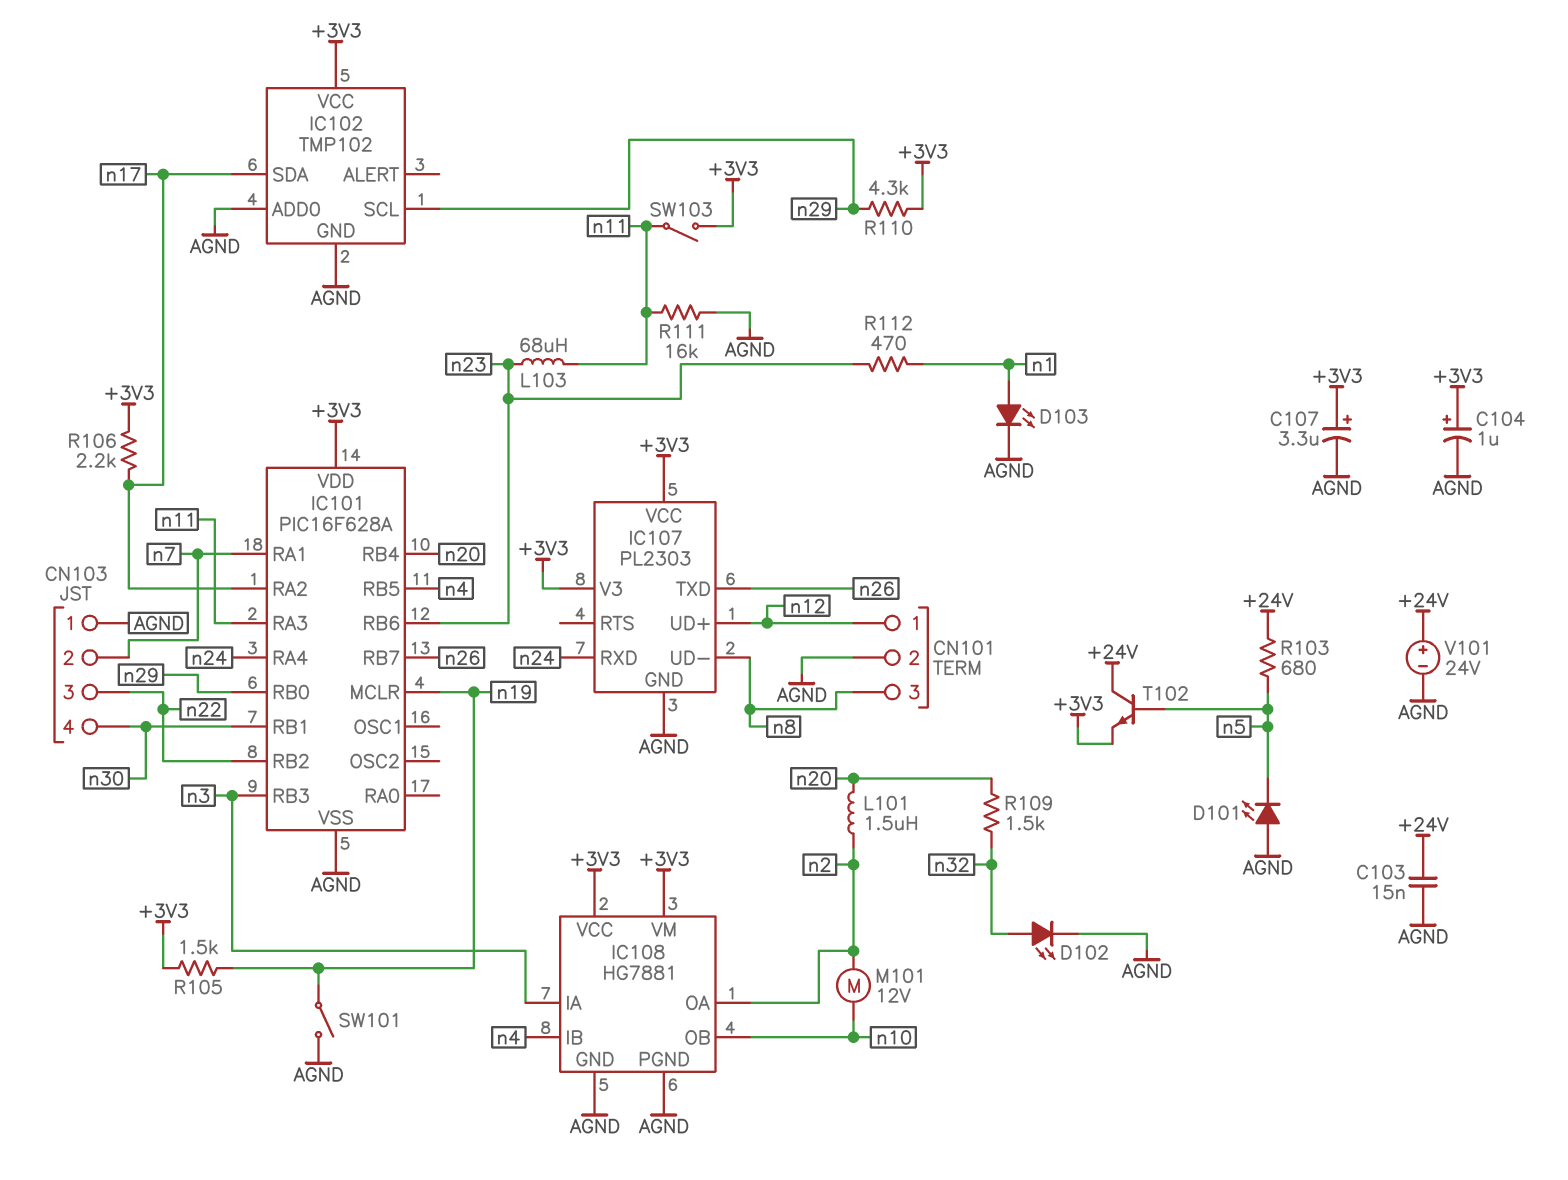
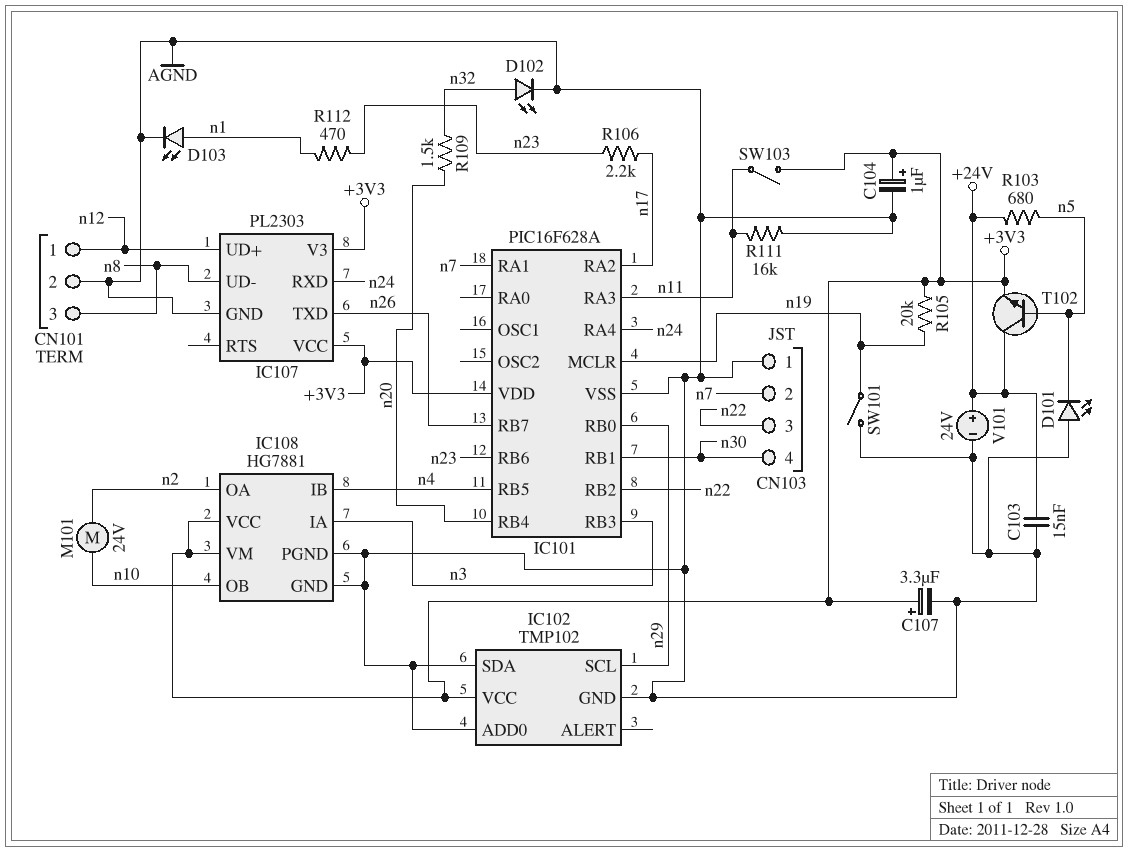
IC102 pin SDA: n17 -> AGND
L101: 1.5uH (n2, n20) -> none
L103: 68uH (n11, n23) -> none
M101: motor 12V (n2, n10) -> motor 24V (n2, n10)
R105: 1.5k (+3V3, n19) -> 20k (+3V3, n19)
R106: 2.2k (+3V3, n17) -> 2.2k (n17, n23)
R110: 4.3k (+3V3, n29) -> none

